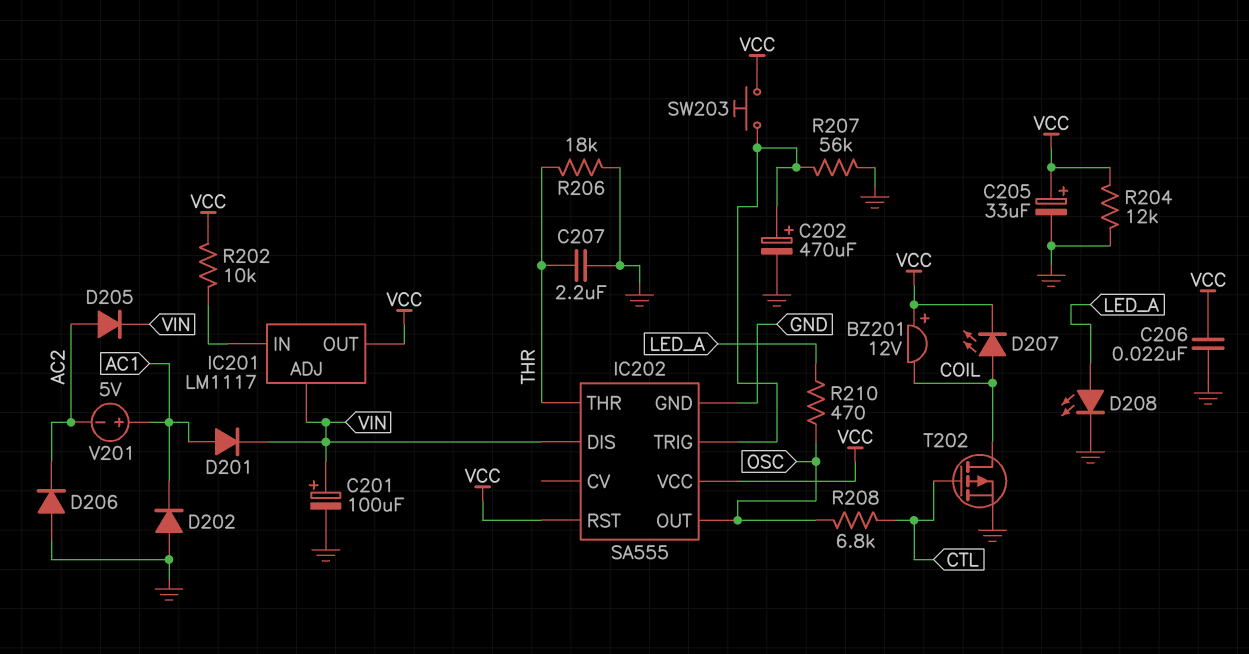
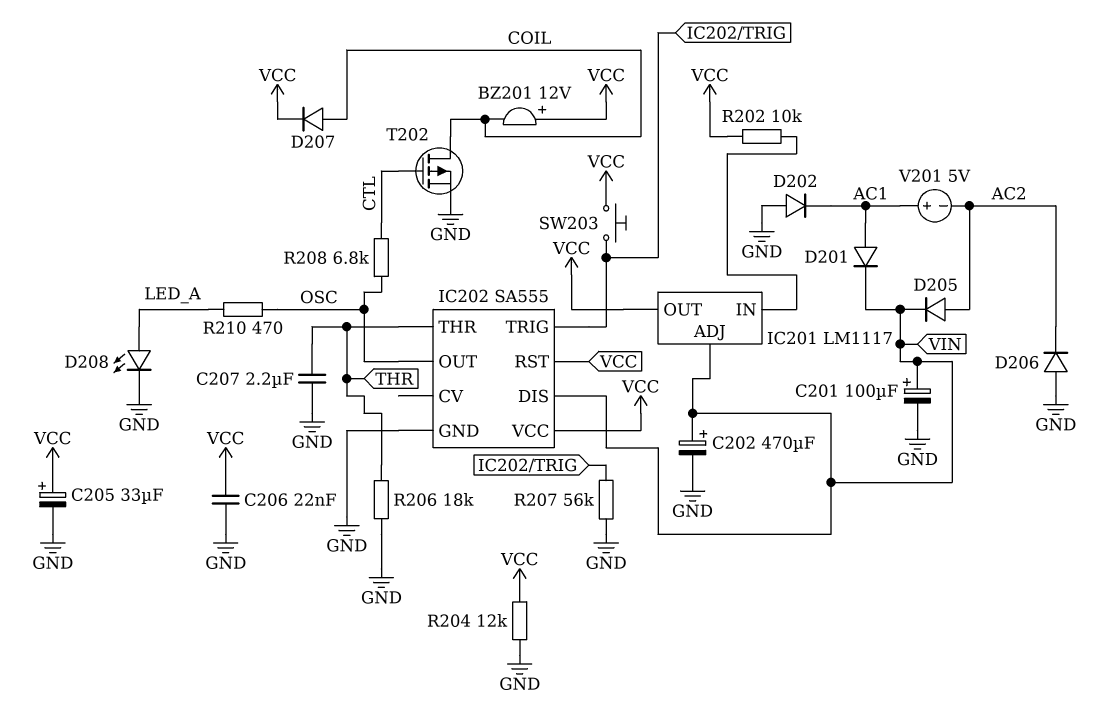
C202: 470uF (plus IC202/TRIG, minus GND) -> 470uF (plus VIN, minus GND)
D207: LED (A COIL, K VCC) -> diode (A COIL, K VCC)

